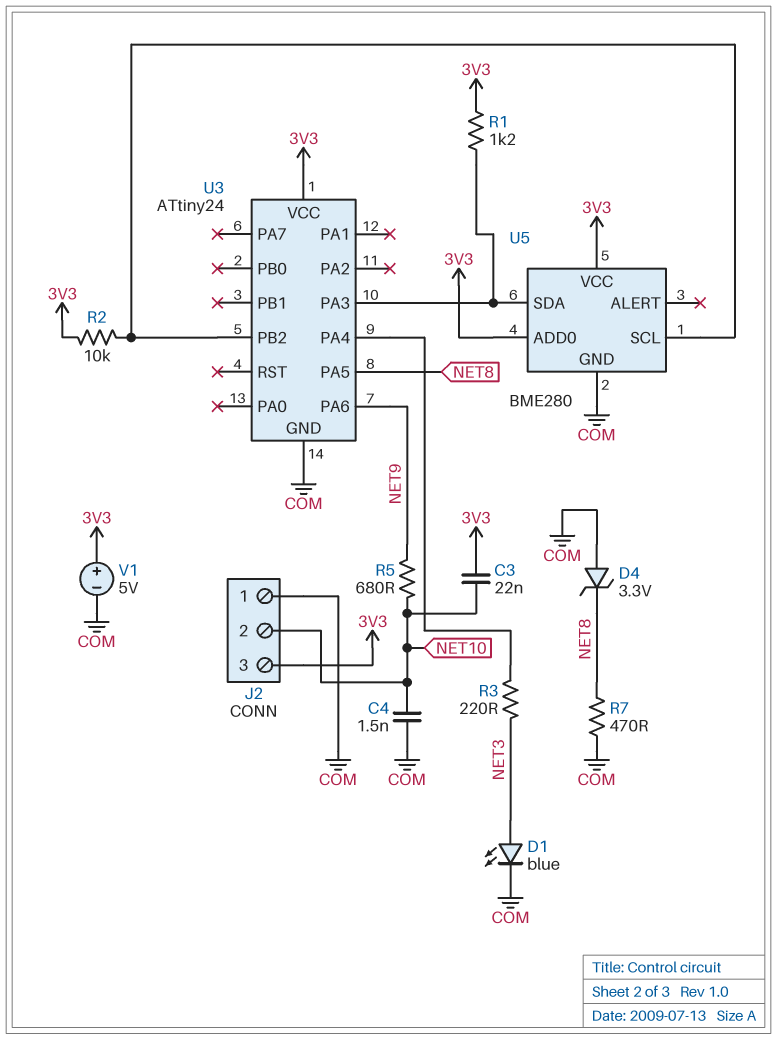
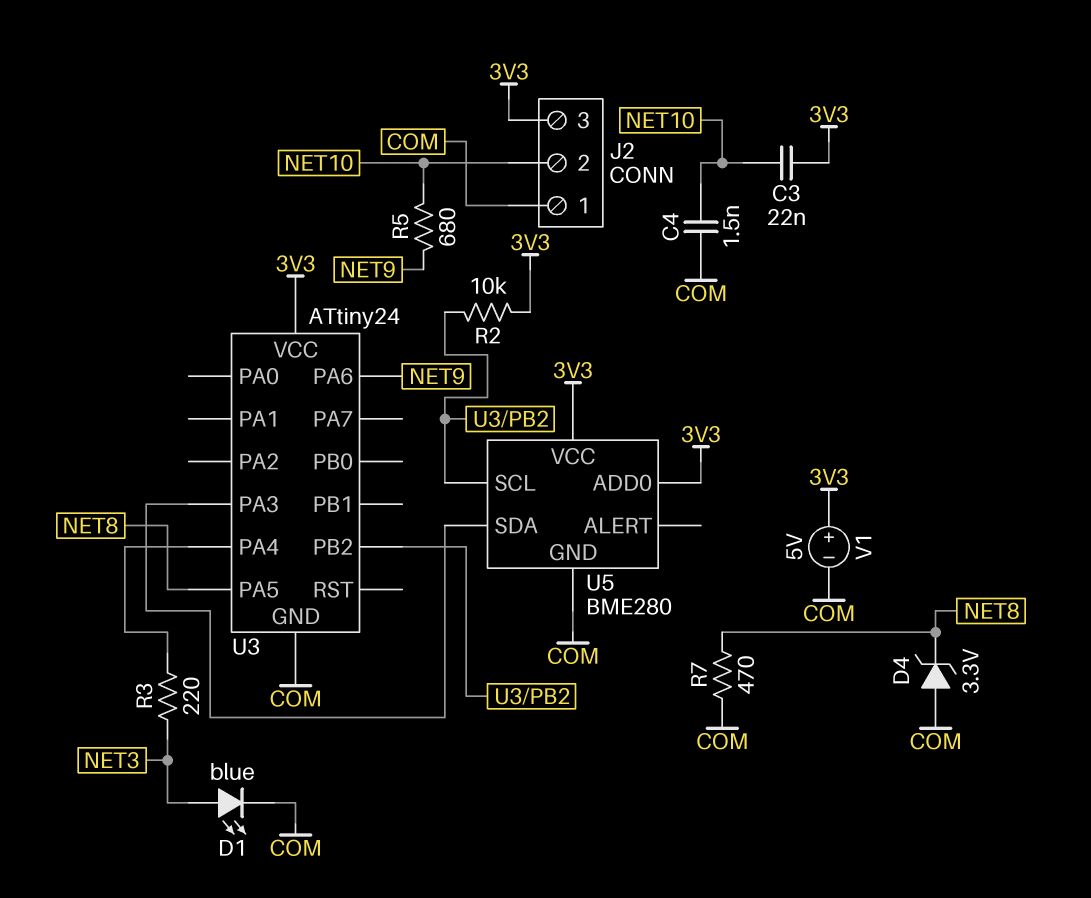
R1: 1.2k (3V3, U3/PA3) -> none

